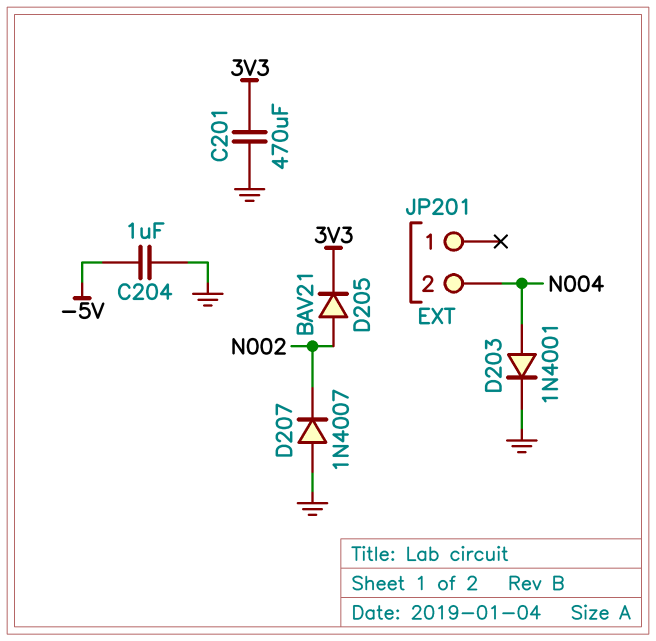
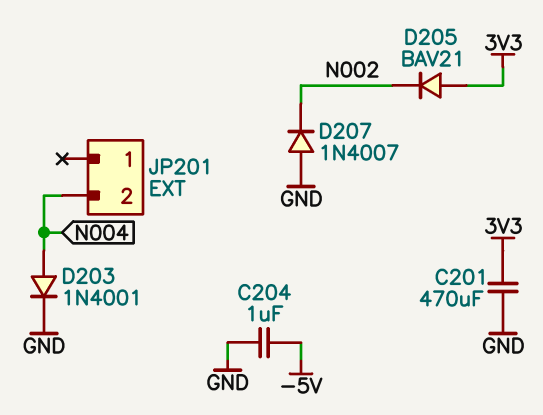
D205: diode BAV21 (A N002, K 3V3) -> diode BAV21 (A 3V3, K N002)

